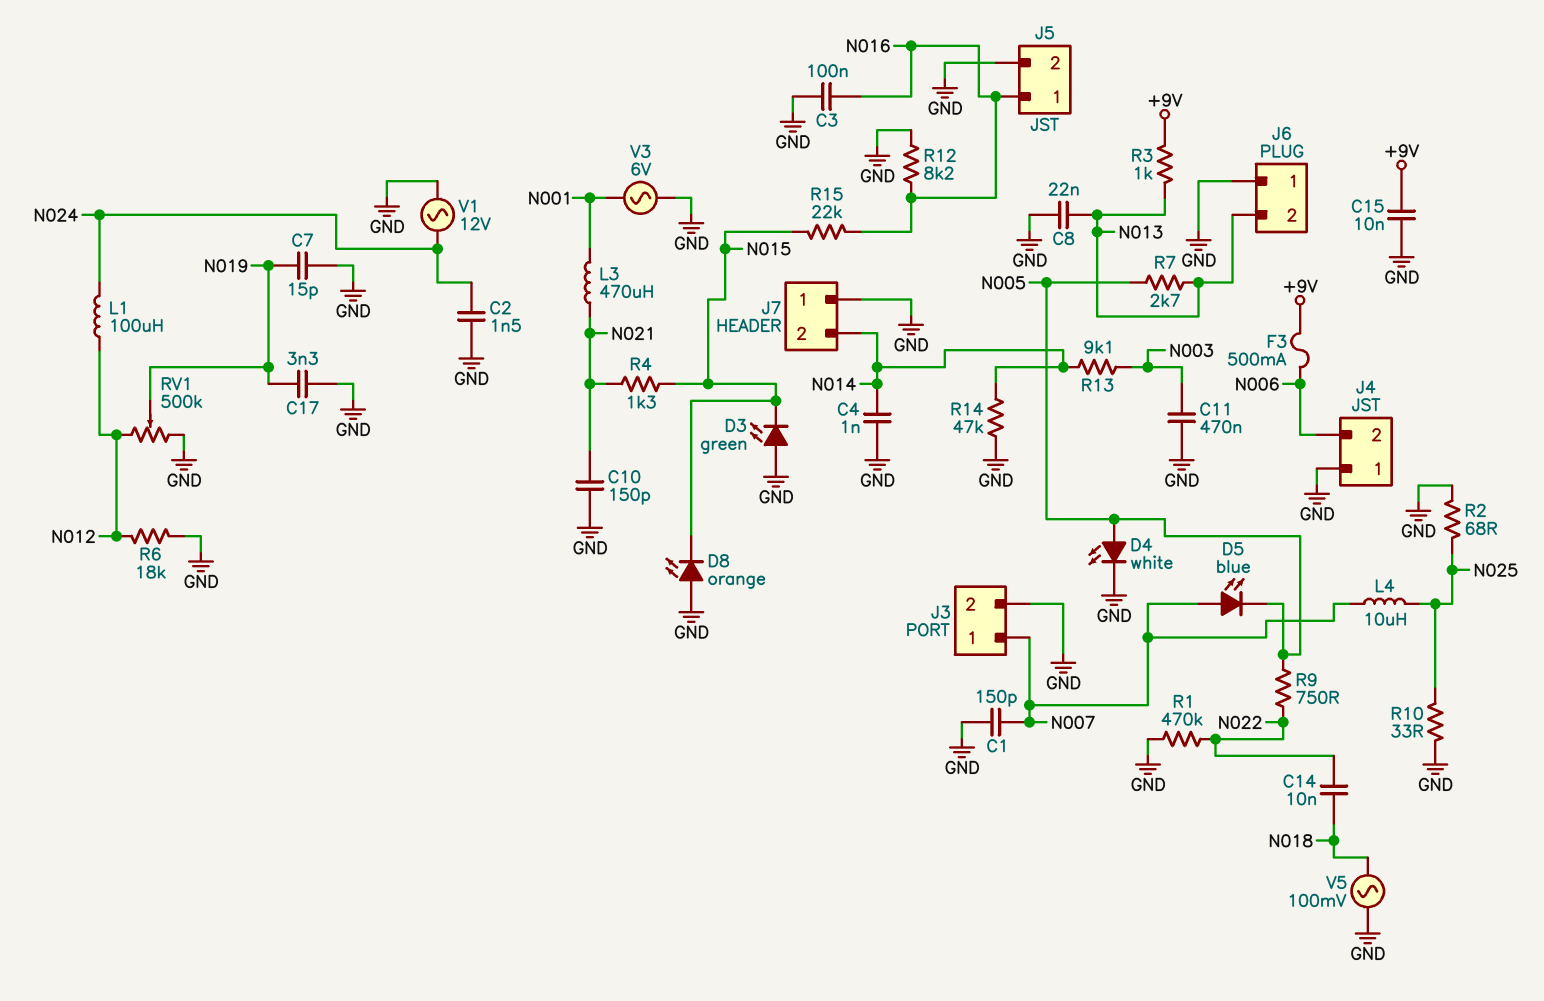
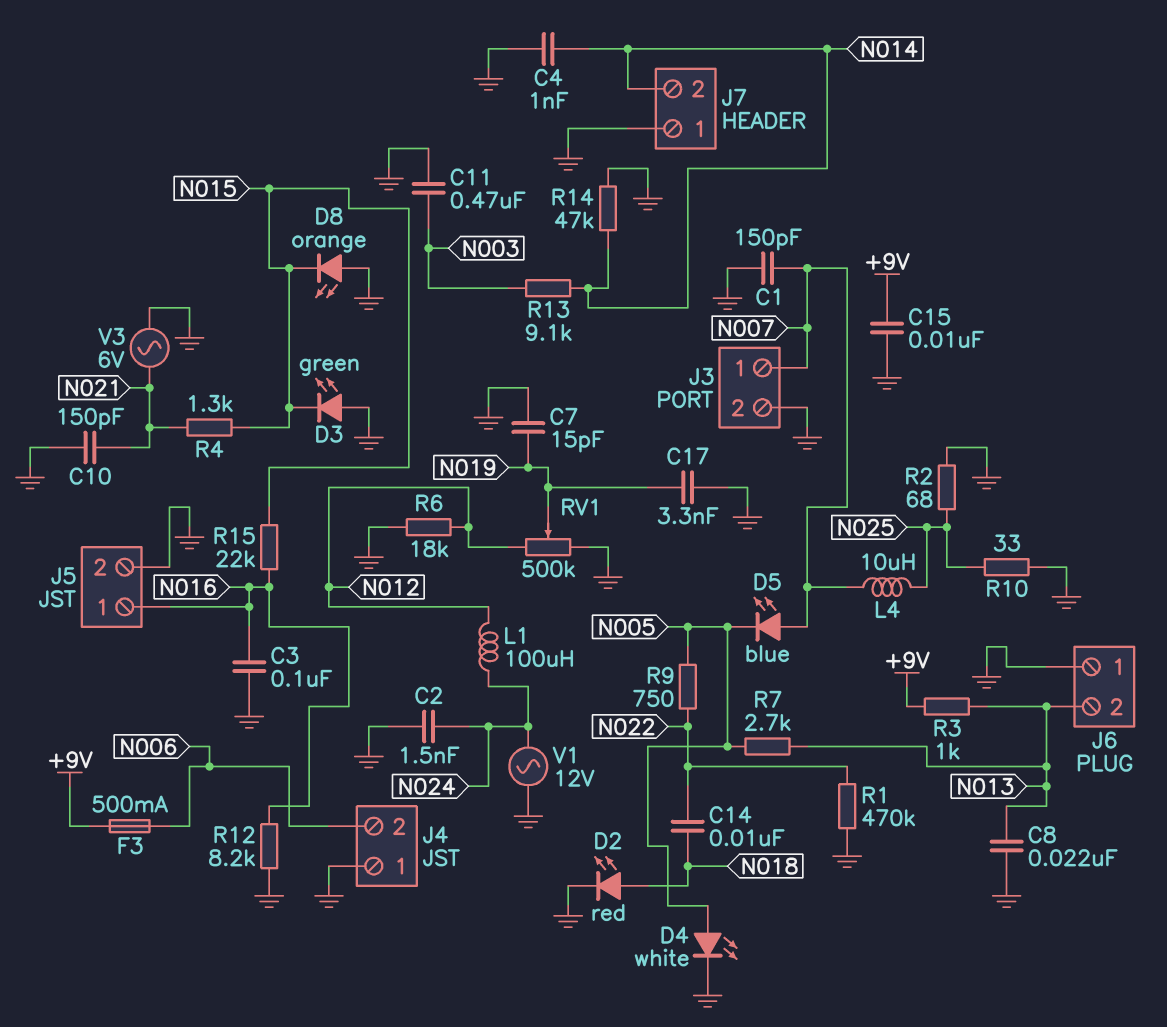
D2: none -> LED red (A N018, K GND)
L3: 470uH (N001, N021) -> none
V3: AC 6V (GND, N001) -> AC 6V (GND, N021)
V5: AC 100mV (GND, N018) -> none

